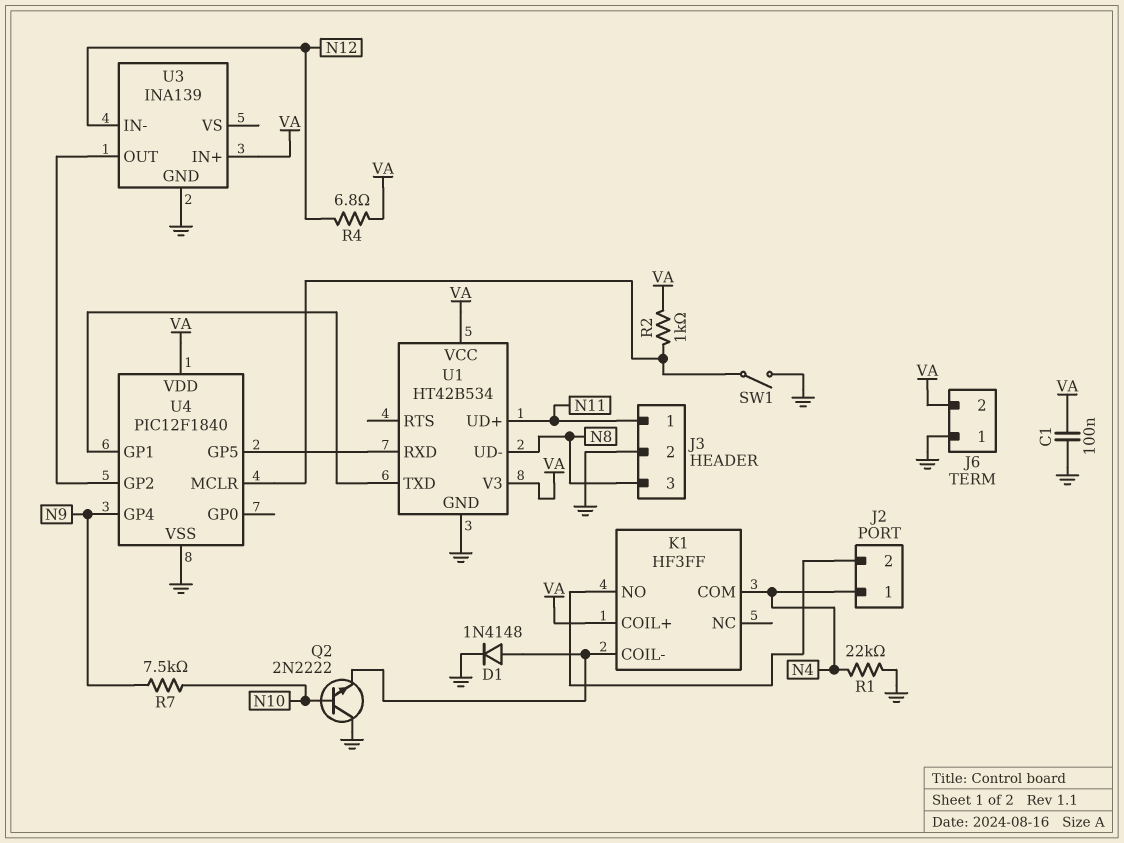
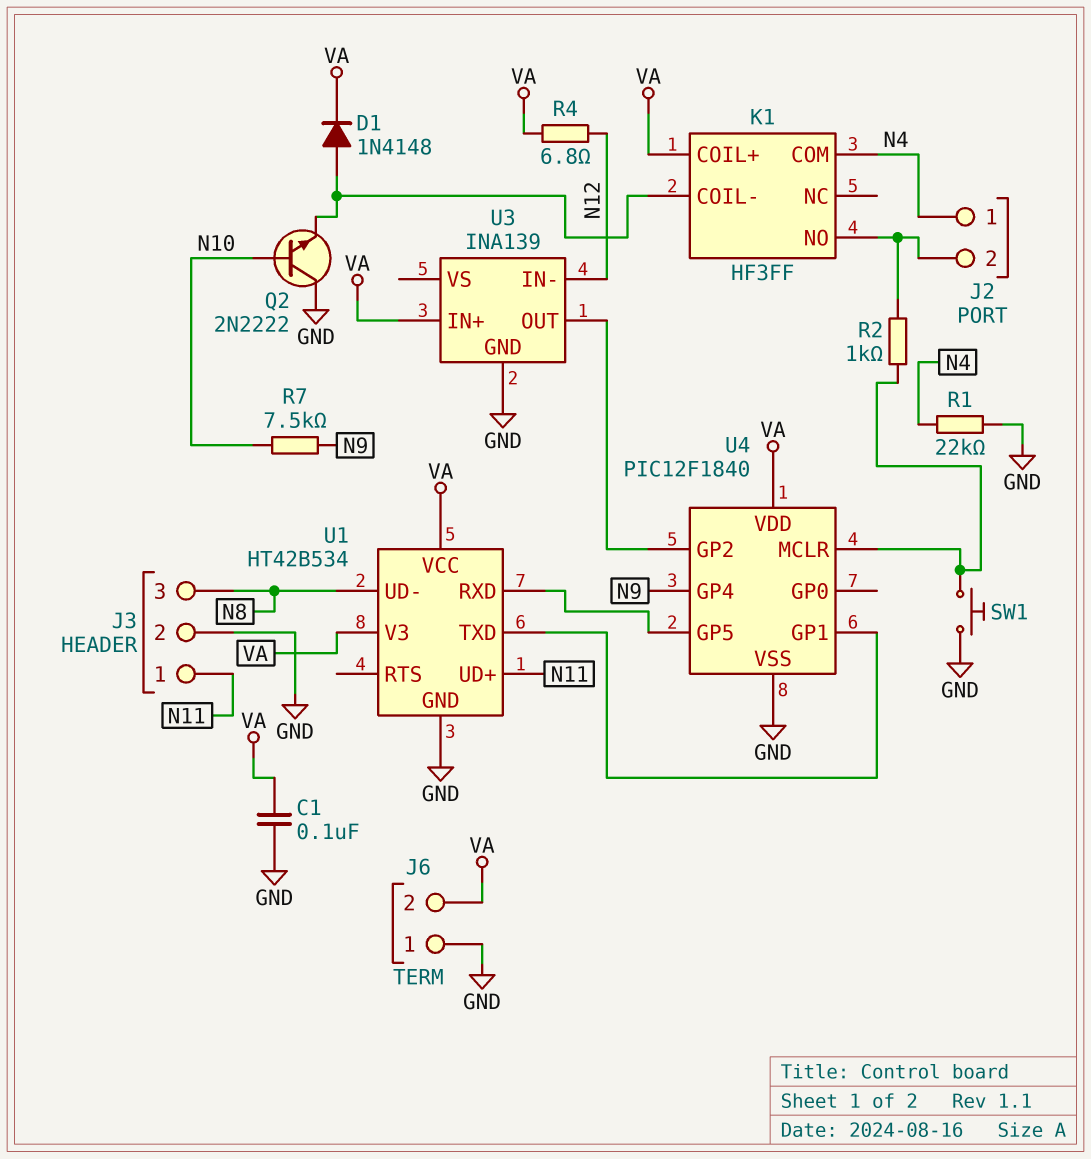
D1: diode 1N4148 (A K1/COIL-, K GND) -> diode 1N4148 (A K1/COIL-, K VA)
R2: 1k (U4/MCLR, VA) -> 1k (J2/2, U4/MCLR)
SW1: switch (GND, U4/MCLR) -> button (GND, U4/MCLR)

